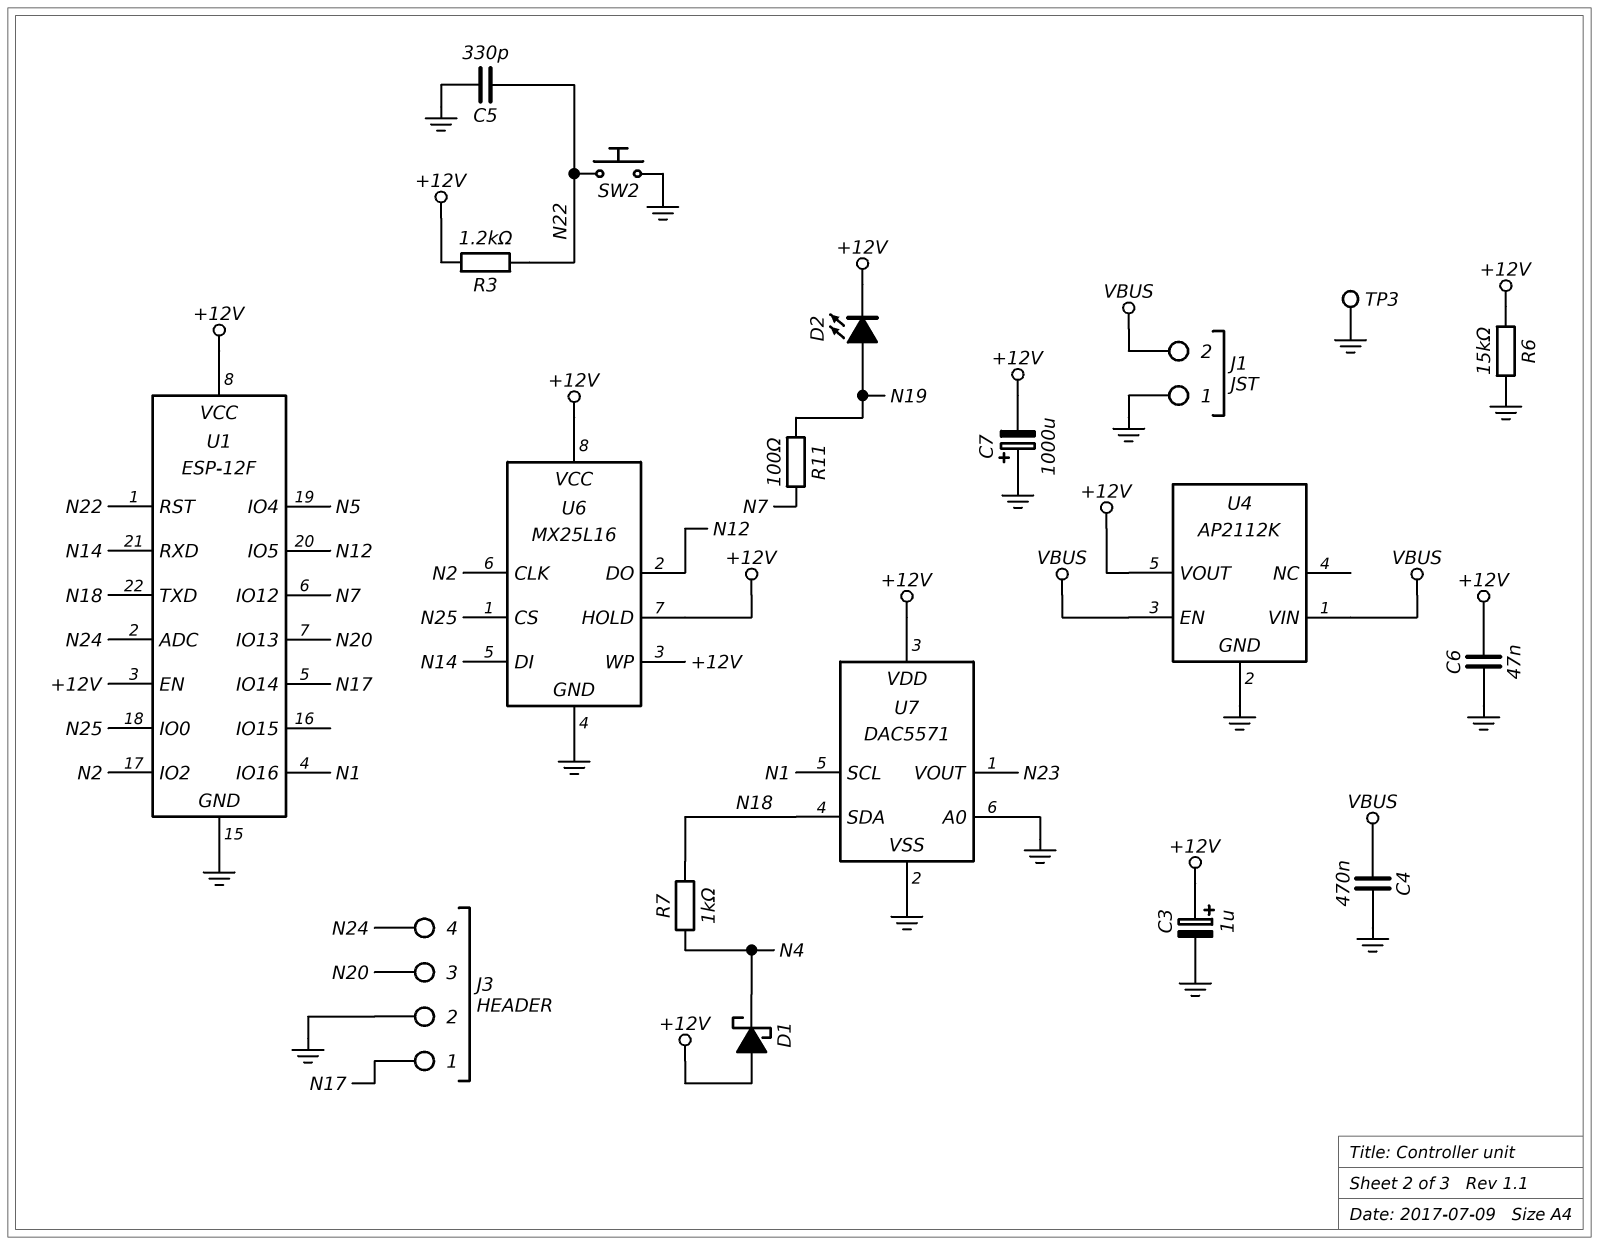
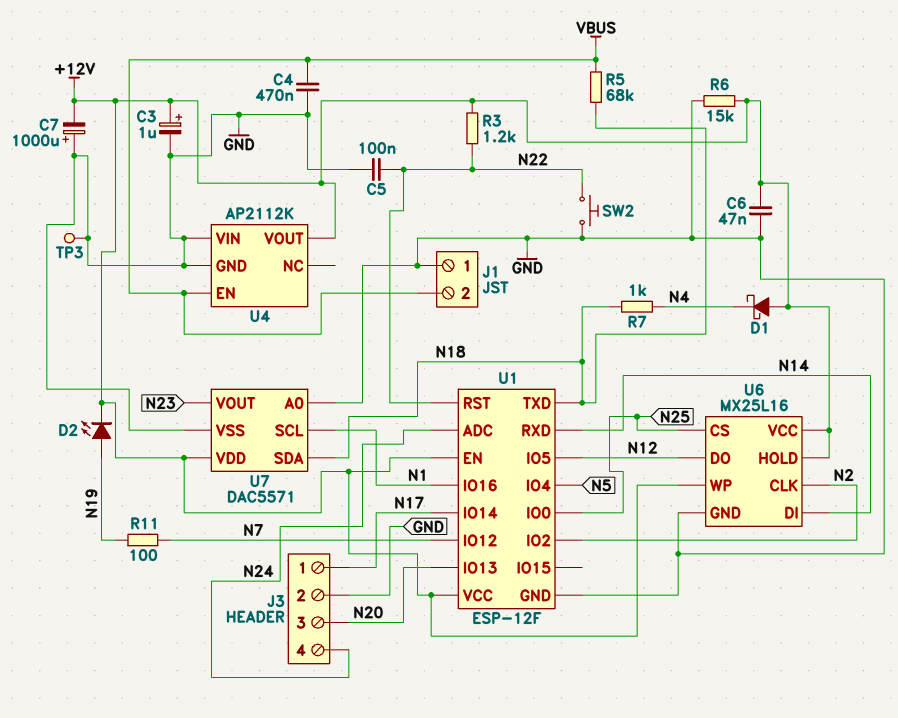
C5: 330pF (GND, N22) -> 100nF (GND, N22)
R5: none -> 68k (N18, VBUS)
U4 pin VIN: VBUS -> GND

